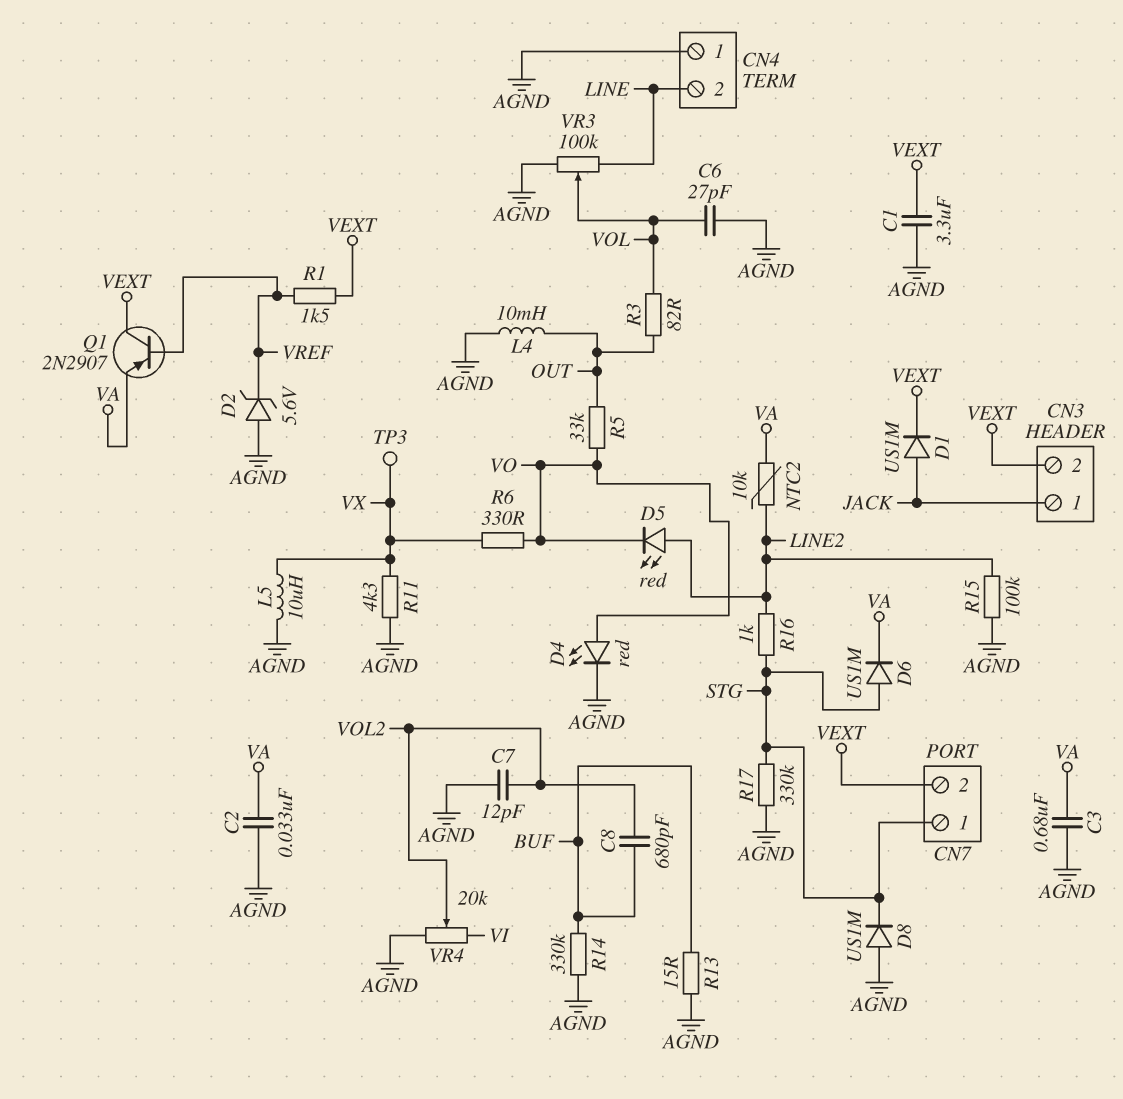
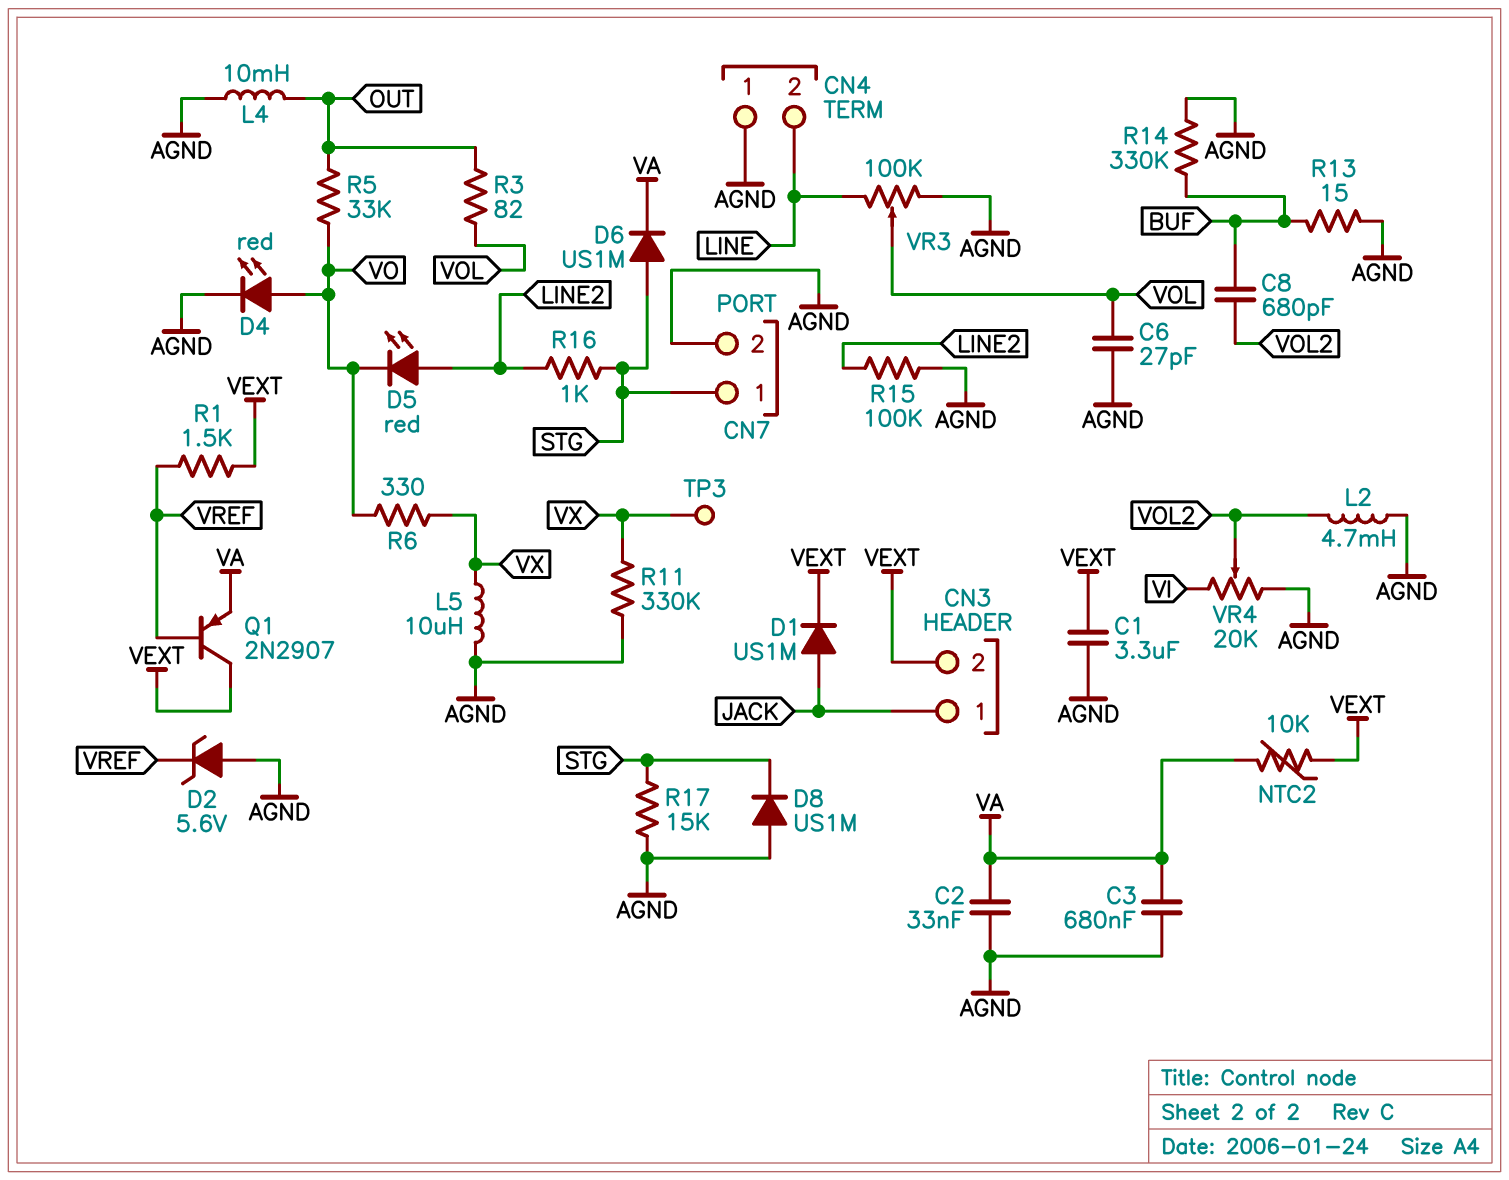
C7: 12pF (AGND, VOL2) -> none
CN7 pin 2: VEXT -> AGND
L2: none -> 4.7mH (AGND, VOL2)
NTC2: 10k (LINE2, VA) -> 10k (VA, VEXT)
R11: 4.3k (AGND, VX) -> 330k (AGND, VX)
R17: 330k (AGND, STG) -> 15k (AGND, STG)

